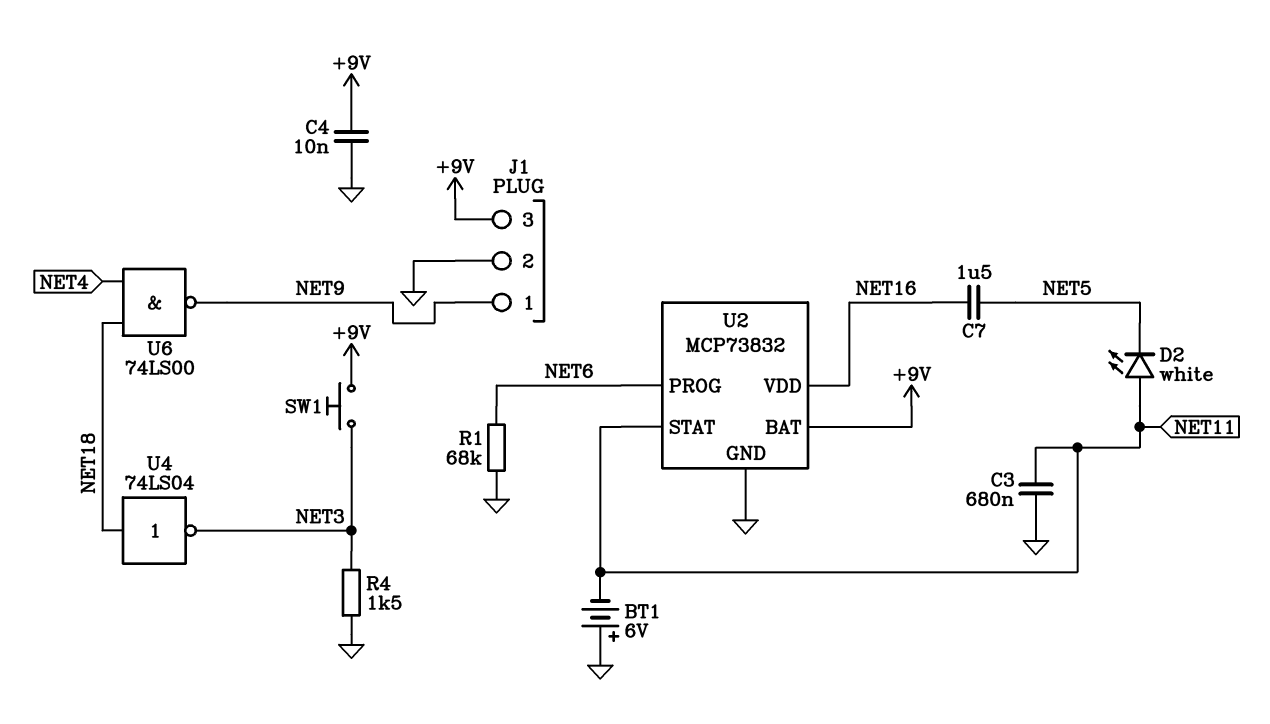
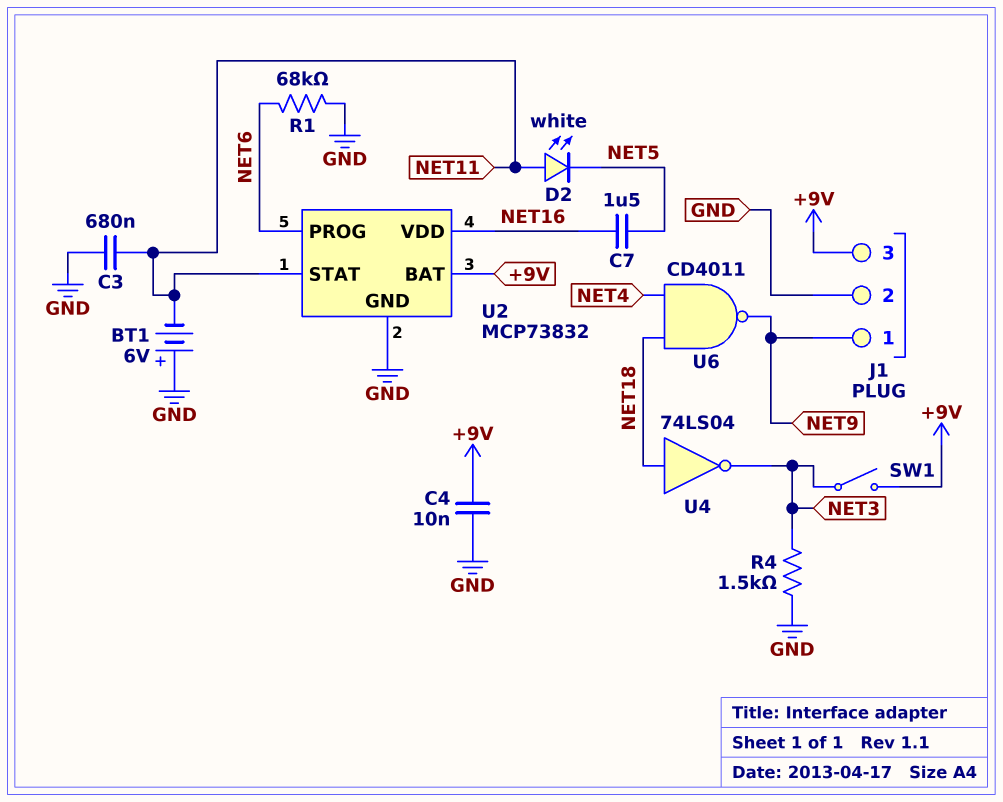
SW1: button (+9V, NET3) -> switch (+9V, NET3)
U6: NAND 74LS00 (in NET4, in NET18, out NET9) -> NAND CD4011 (in NET4, in NET18, out NET9)

